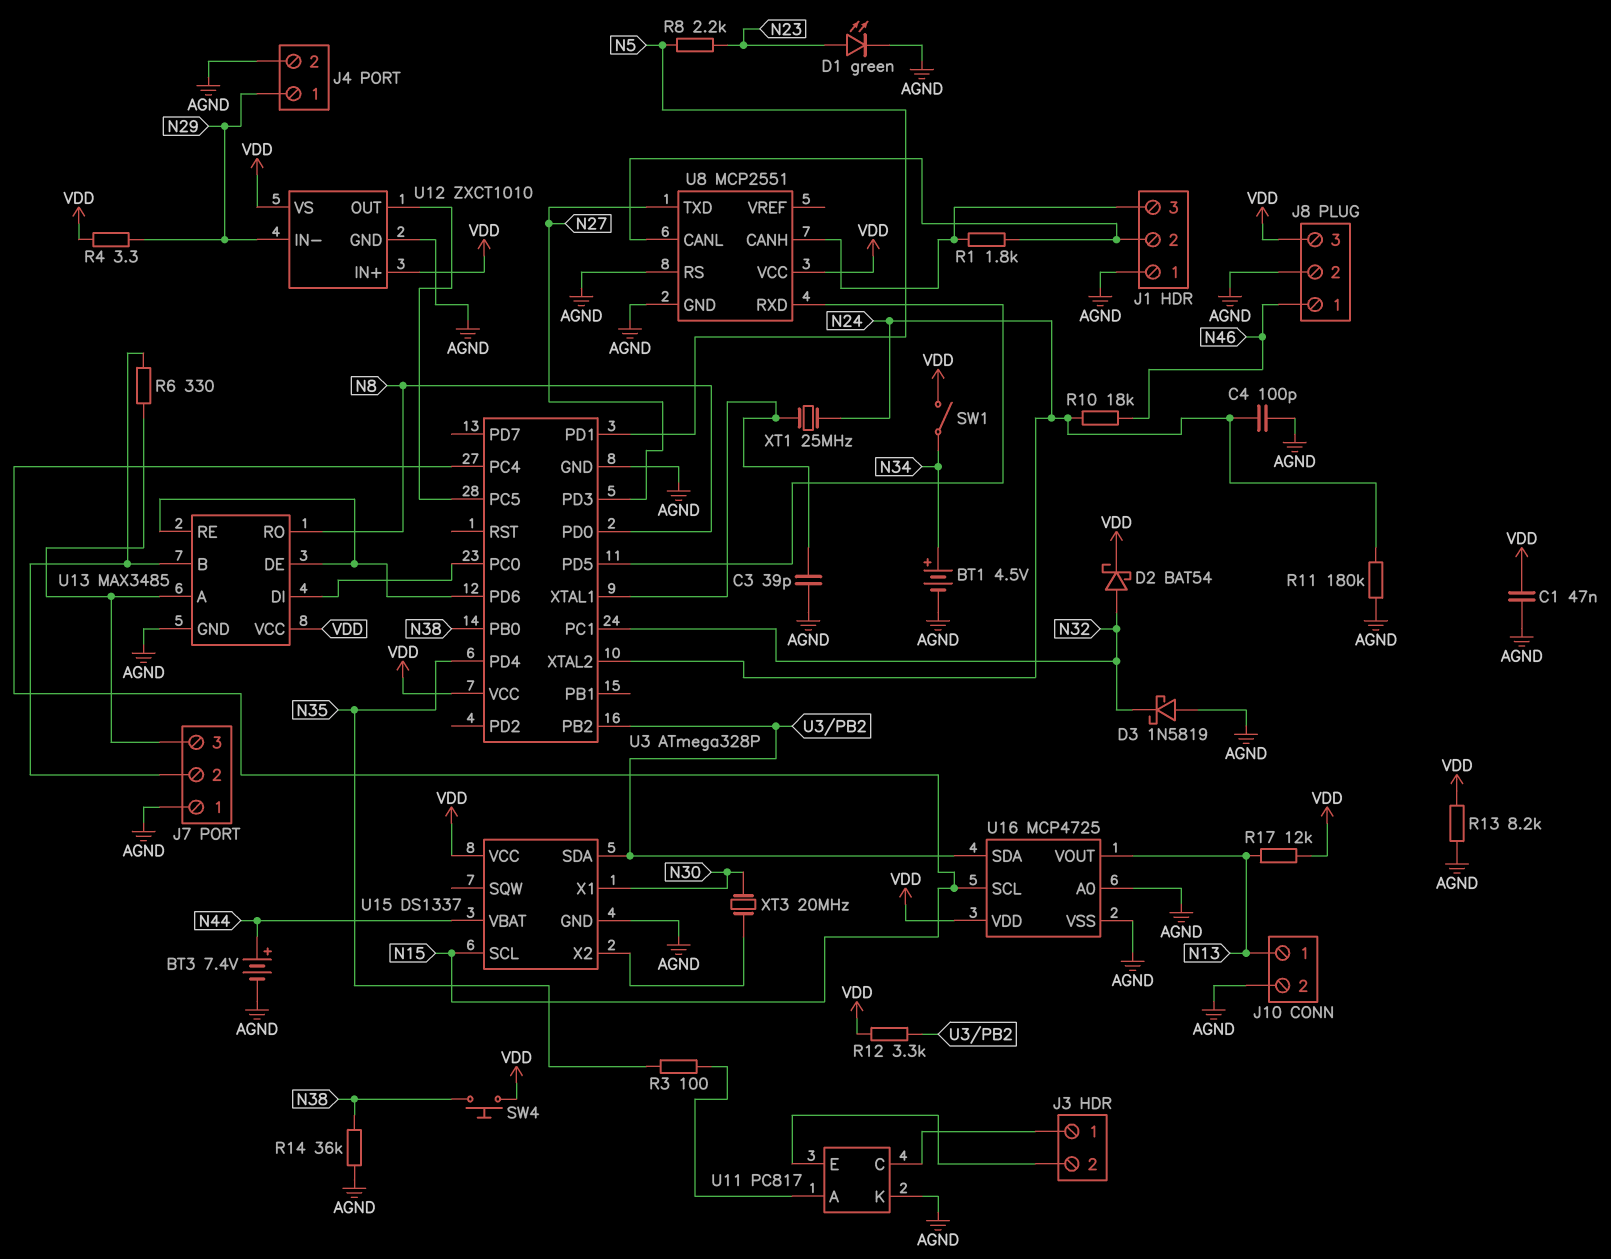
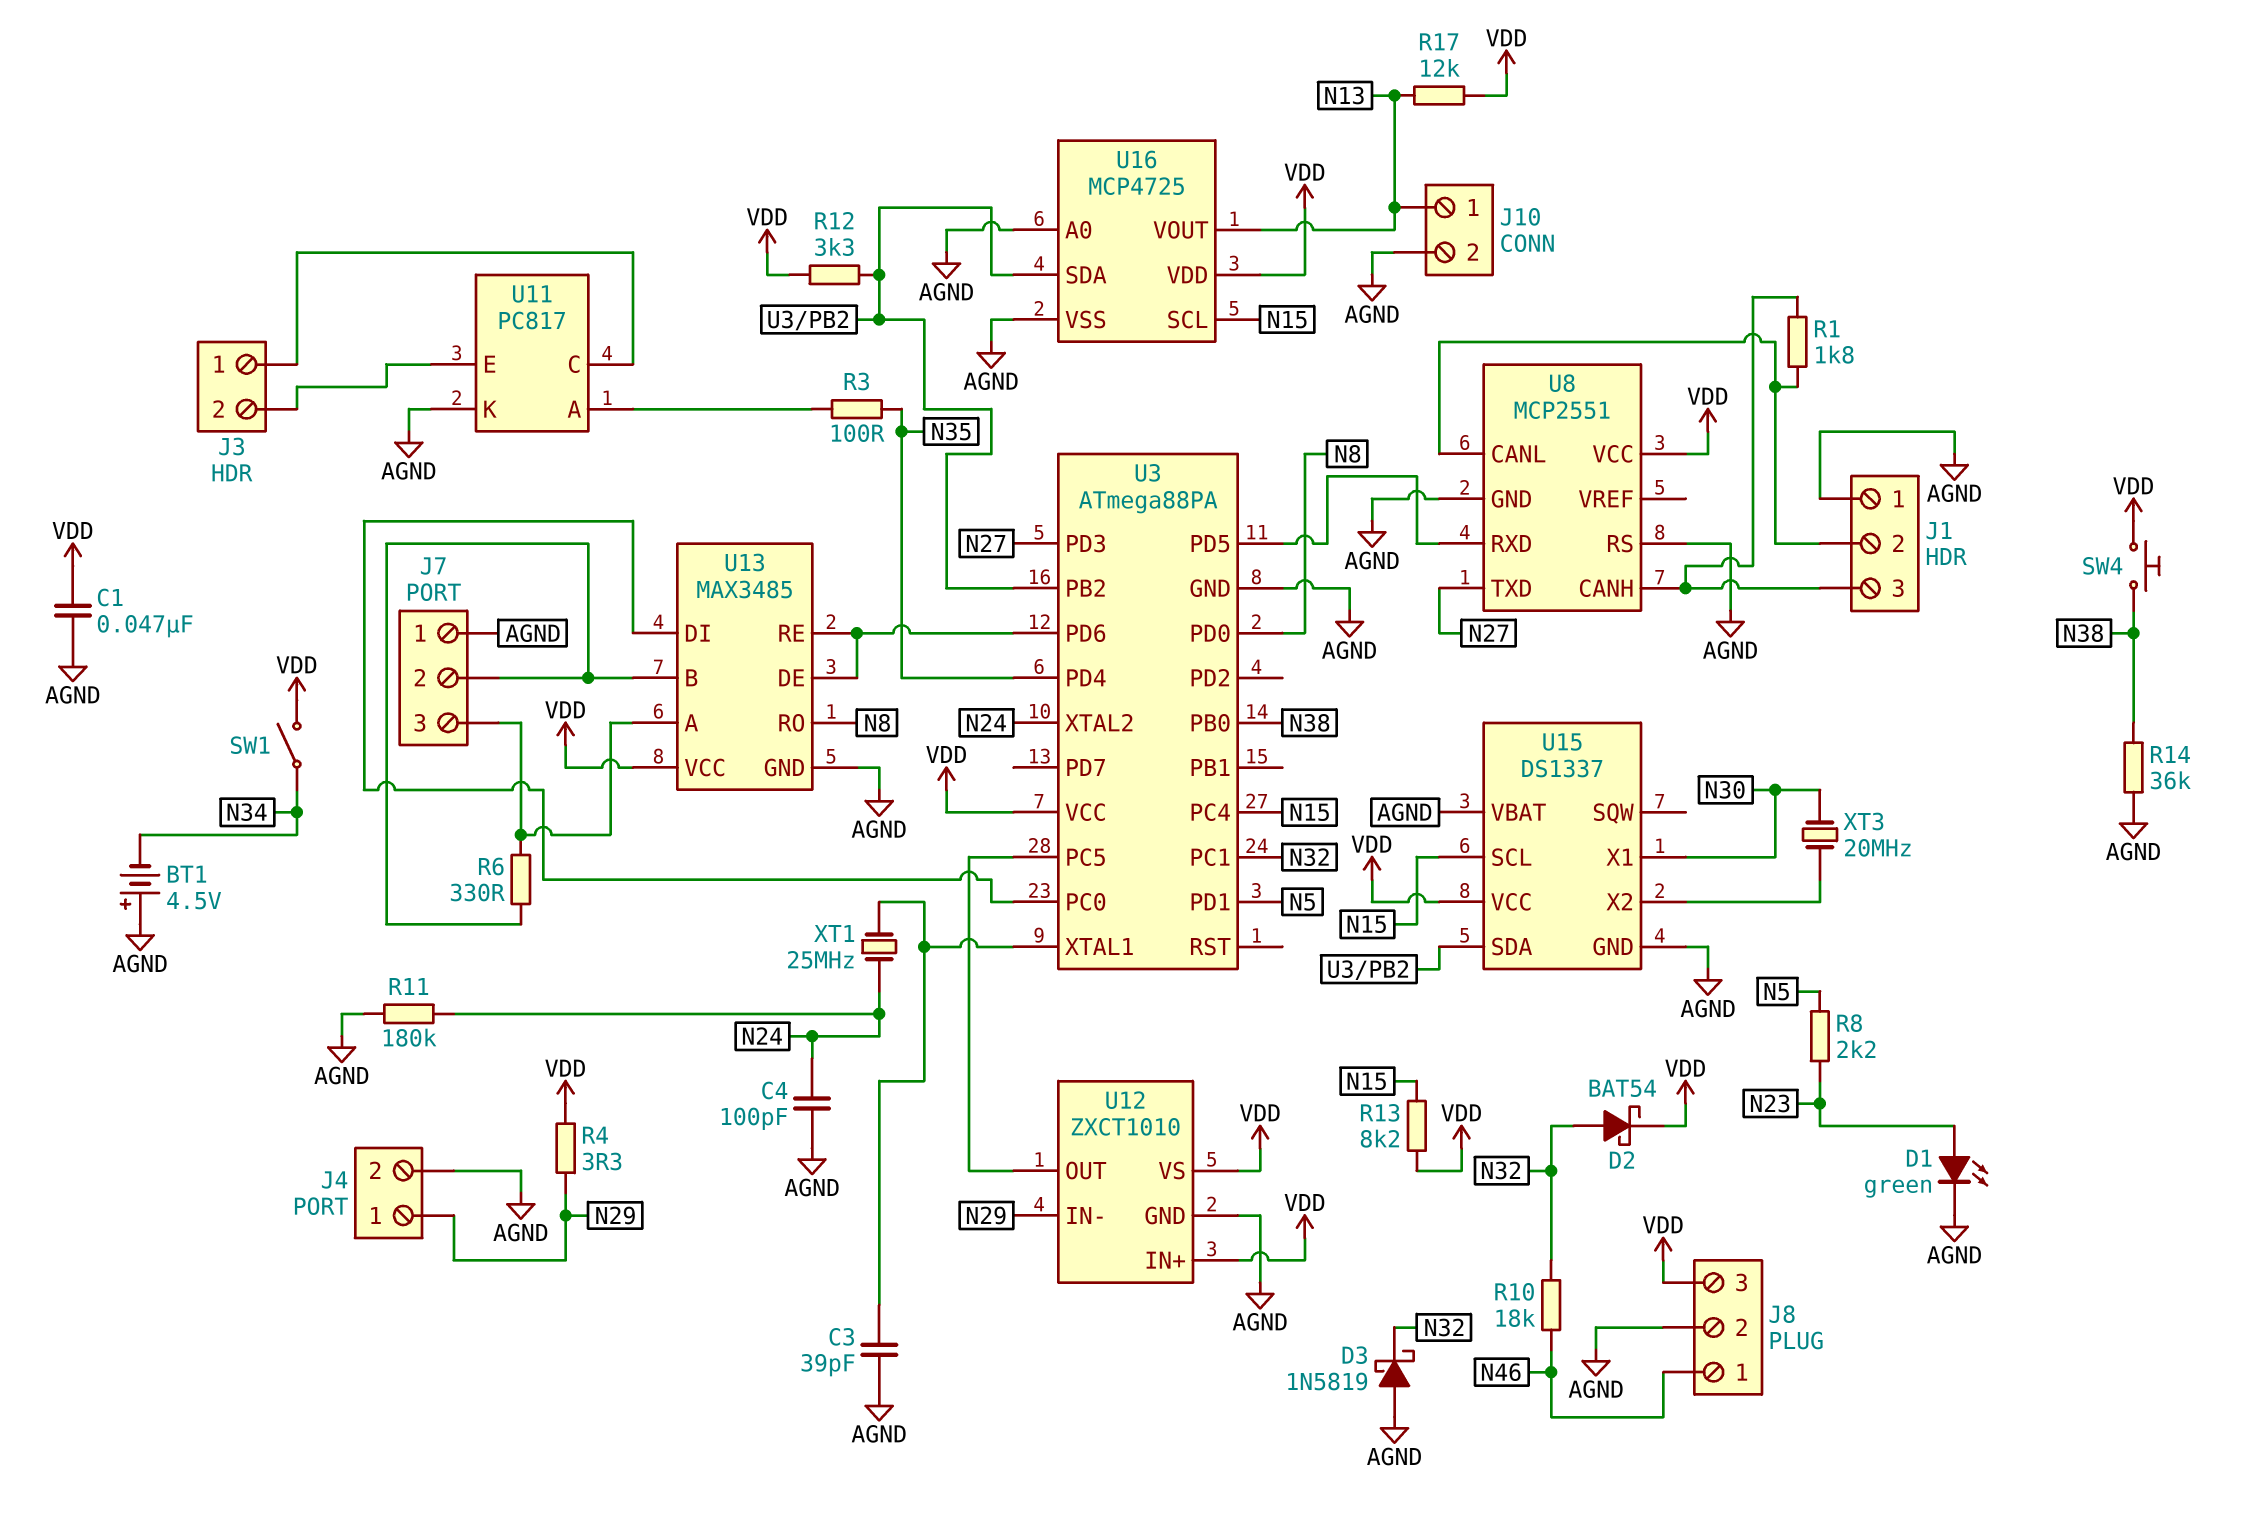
BT1: 4.5V (plus N34, minus AGND) -> 4.5V (plus AGND, minus N34)
BT3: 7.4V (plus N44, minus AGND) -> none
R10: 18k (N24, N46) -> 18k (N32, N46)
R13: 8.2k (AGND, VDD) -> 8.2k (N15, VDD)
U3: ATmega328P -> ATmega88PA
U15 pin VBAT: N44 -> AGND

